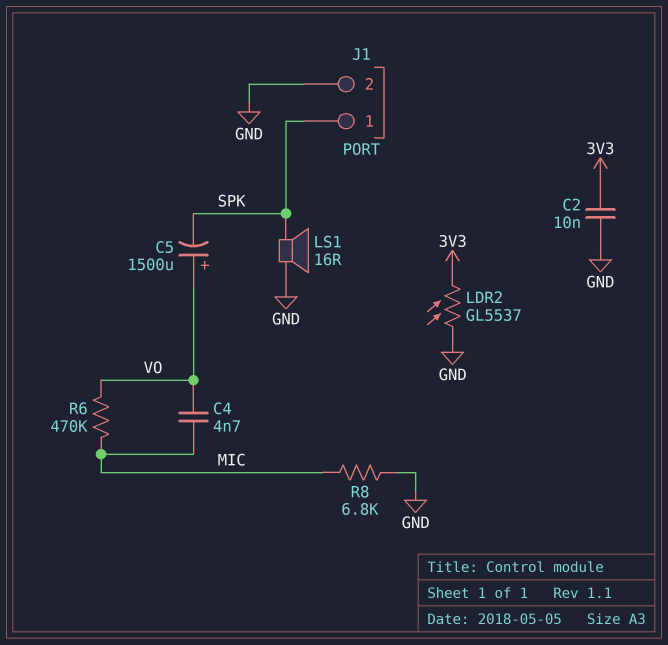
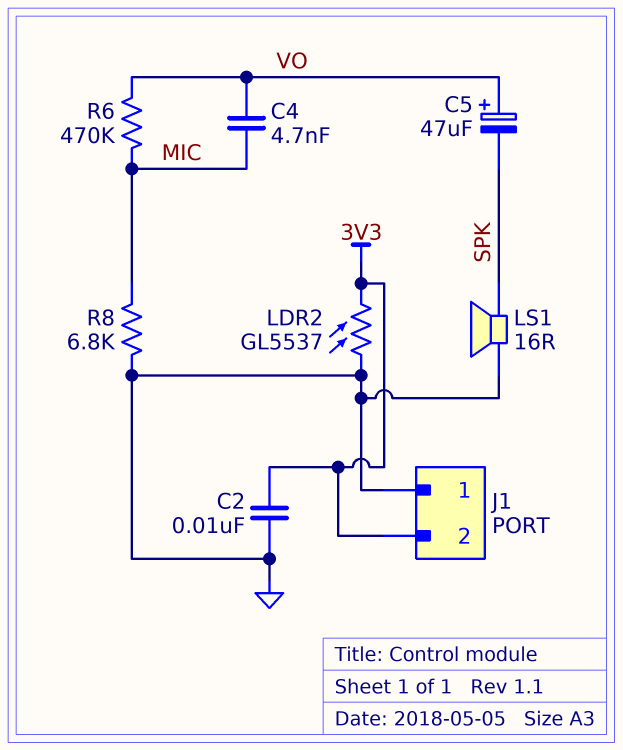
C5: 1500uF (plus VO, minus SPK) -> 47uF (plus VO, minus SPK)
J1 pin 1: SPK -> GND
J1 pin 2: GND -> 3V3

